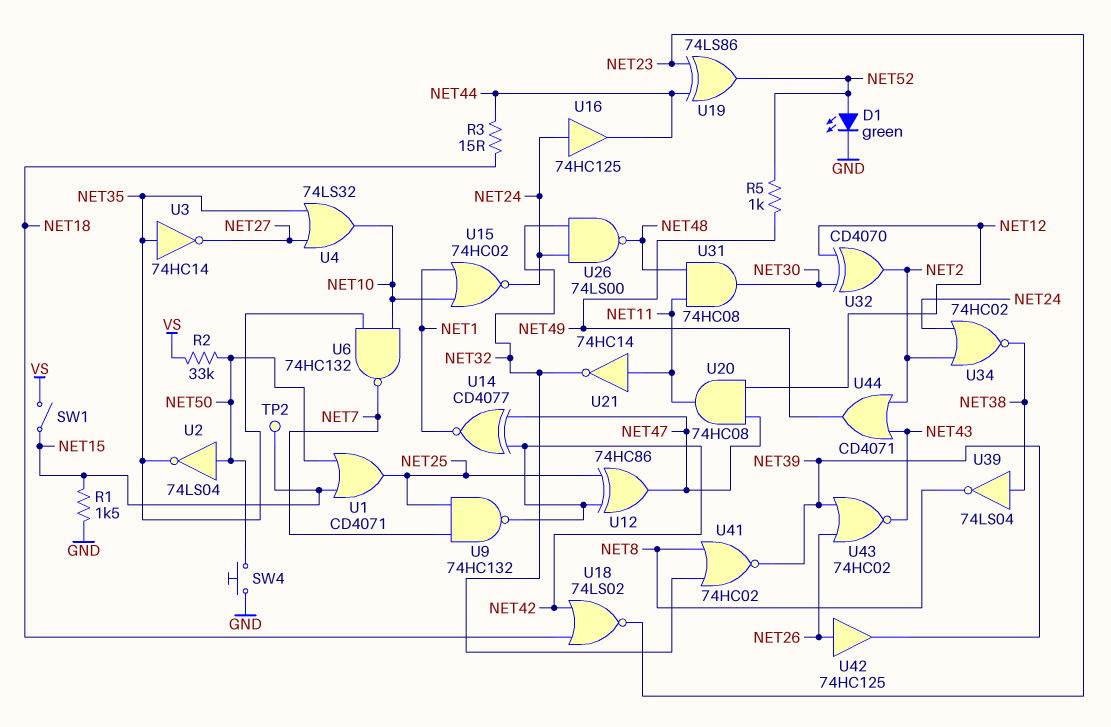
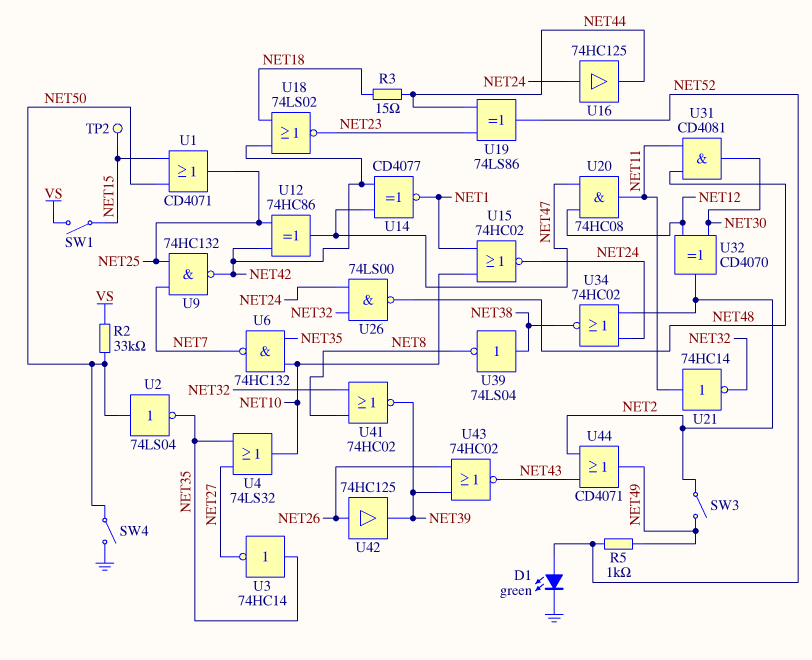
R1: 1.5k (GND, NET15) -> none
SW3: none -> switch (NET2, NET49)
SW4: button (GND, NET50) -> switch (GND, NET50)
U31: AND 74HC08 (in NET11, in NET48, out NET30) -> AND CD4081 (in NET11, in NET48, out NET30)

